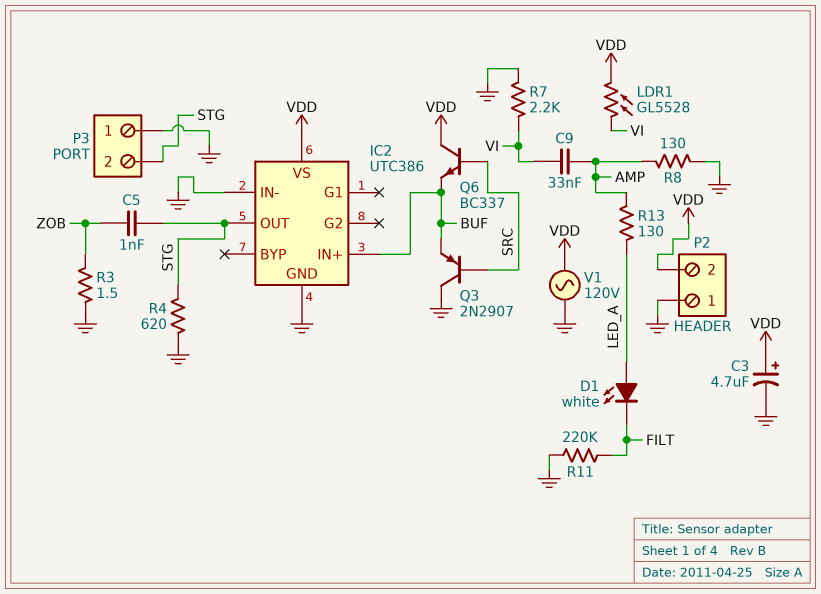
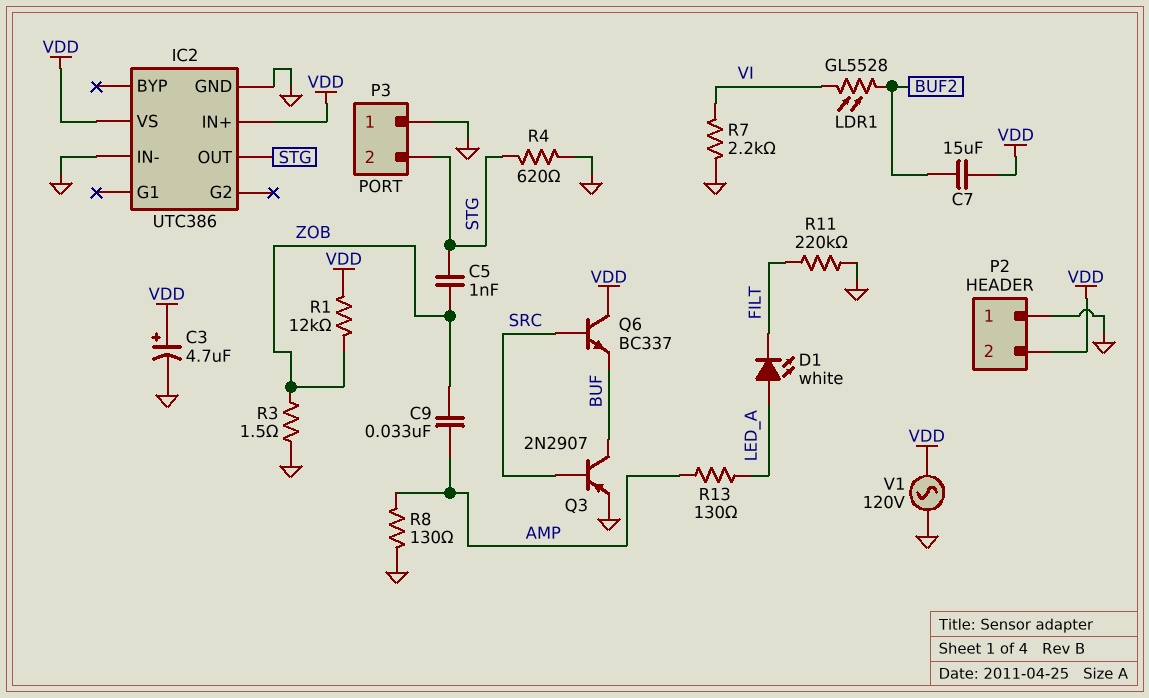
C7: none -> 15uF (BUF2, VDD)
C9: 33nF (AMP, VI) -> 33nF (AMP, ZOB)
IC2 pin IN+: BUF -> VDD
LDR1: GL5528 (VDD, VI) -> GL5528 (BUF2, VI)
Q3: PNP 2N2907 (B SRC, C GND, E BUF) -> PNP 2N2907 (B SRC, C BUF, E GND)
R1: none -> 12k (VDD, ZOB)

